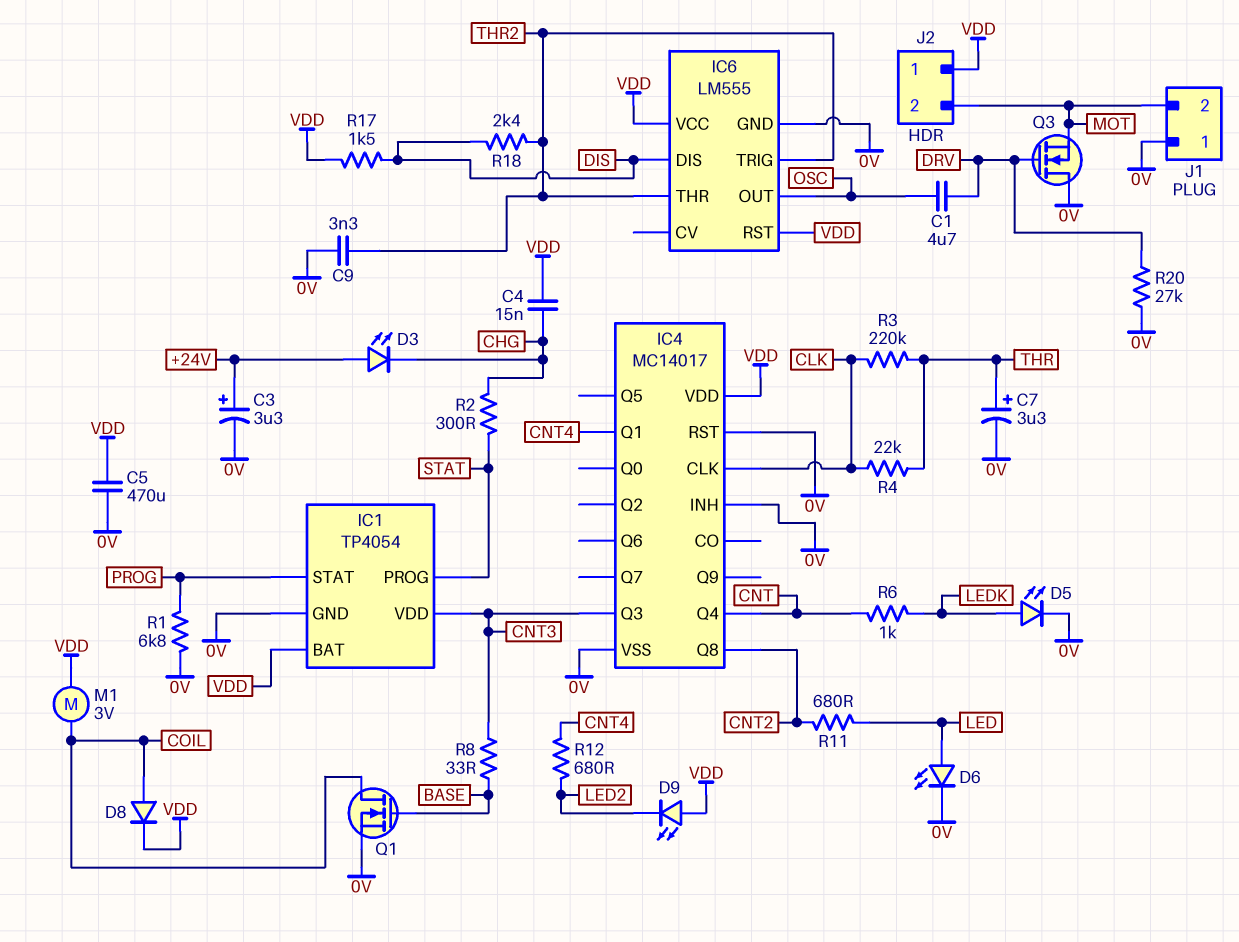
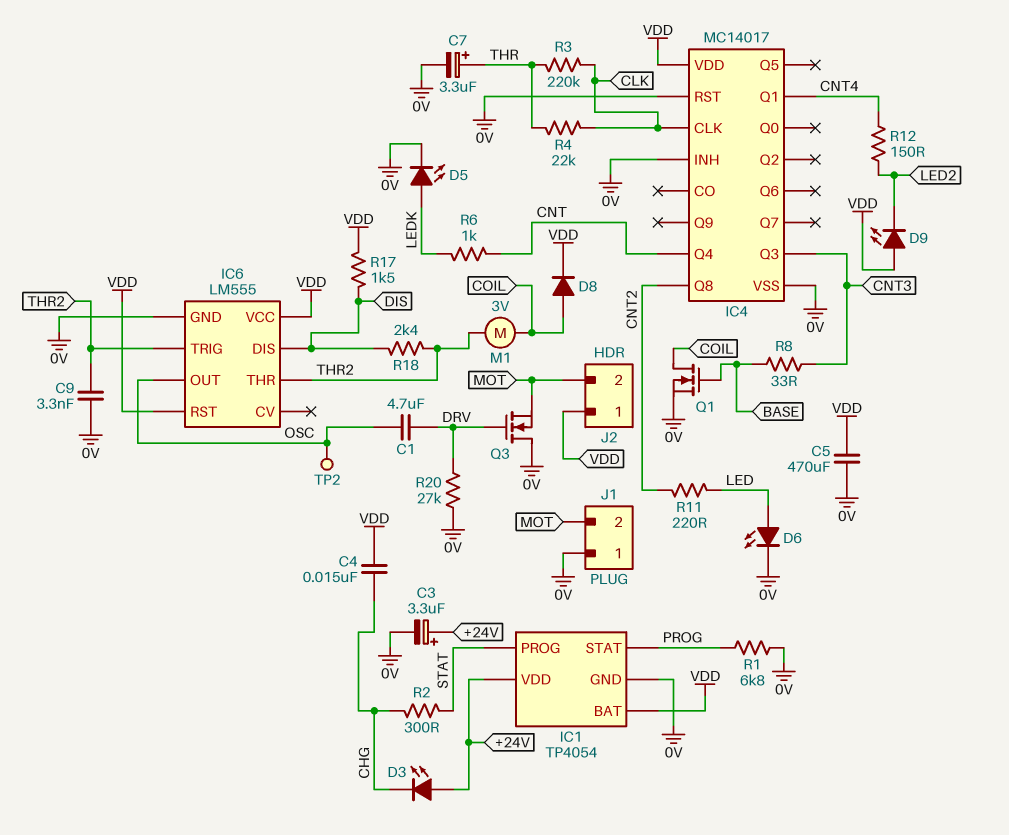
IC1 pin VDD: CNT3 -> +24V
M1: motor 3V (COIL, VDD) -> motor 3V (COIL, THR2)
R11: 680 (CNT2, LED) -> 220 (CNT2, LED)
R12: 680 (CNT4, LED2) -> 150 (CNT4, LED2)
TP2: none -> test point (OSC)

